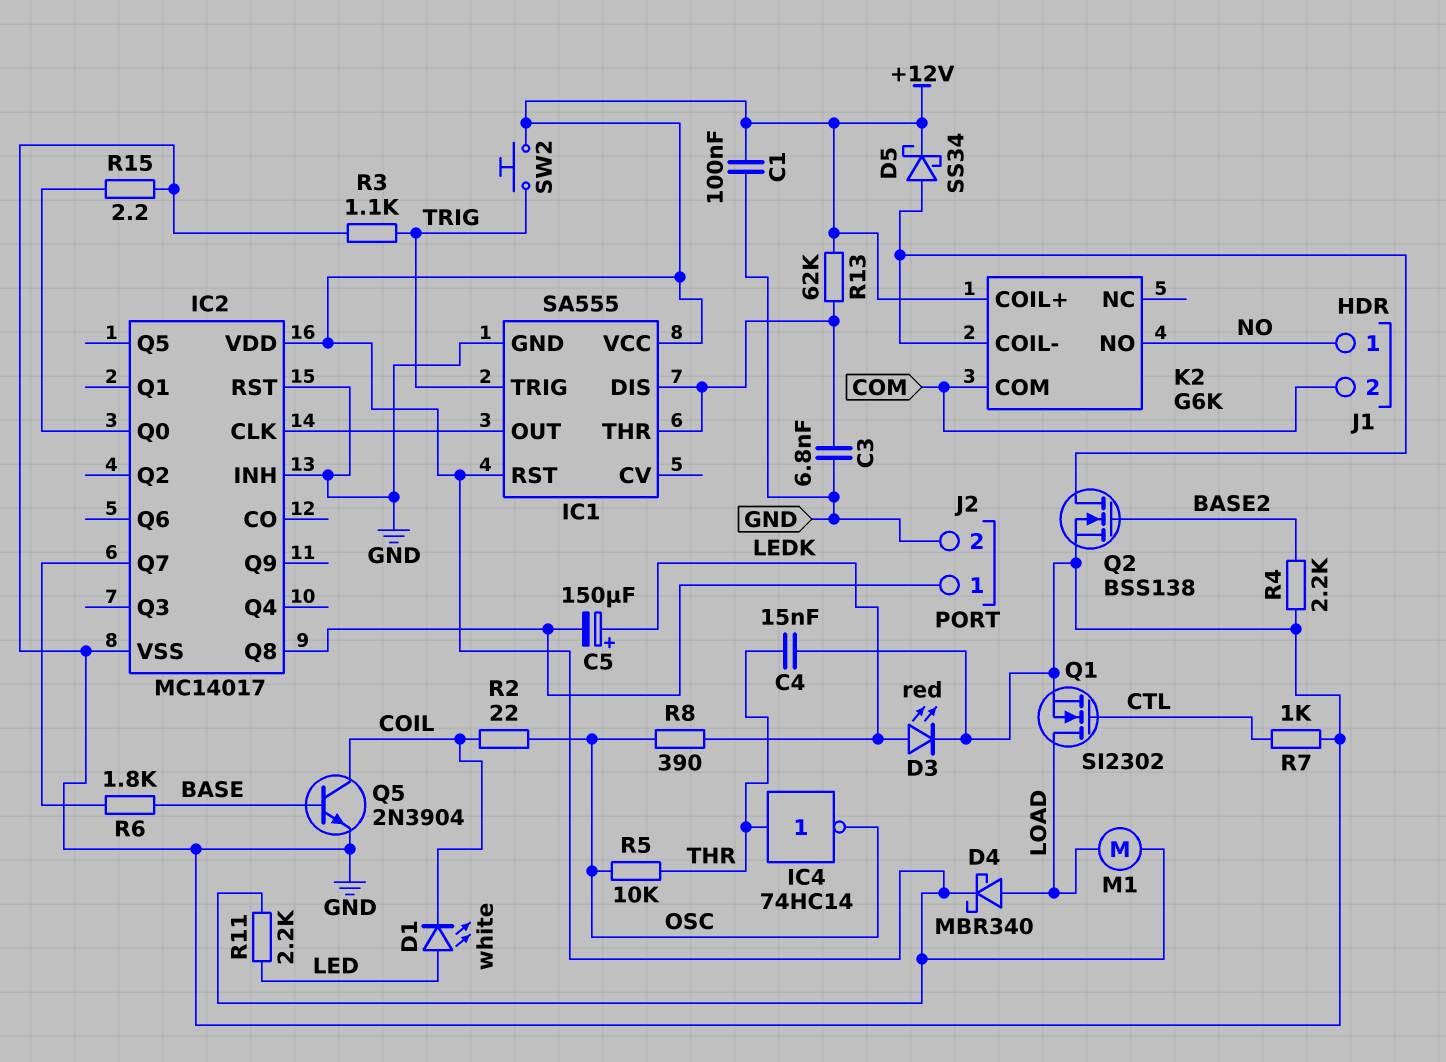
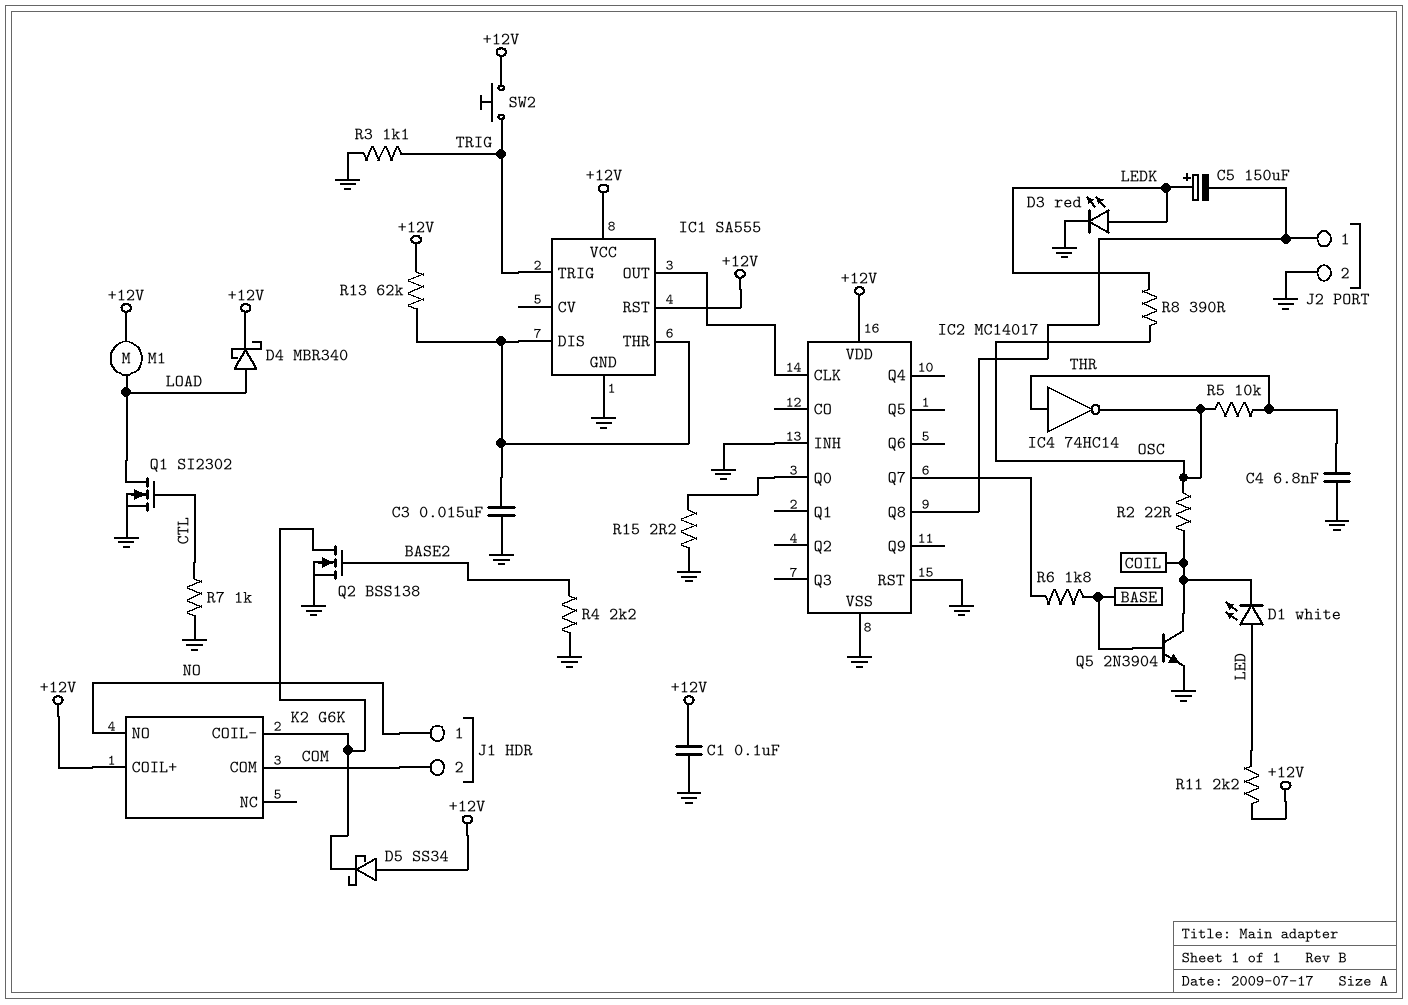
C3: 6.8nF (GND, IC1/DIS) -> 15nF (GND, IC1/DIS)
C4: 15nF (GND, THR) -> 6.8nF (GND, THR)
D5: schottky SS34 (A K2/COIL-, K +12V) -> schottky SS34 (A +12V, K K2/COIL-)

